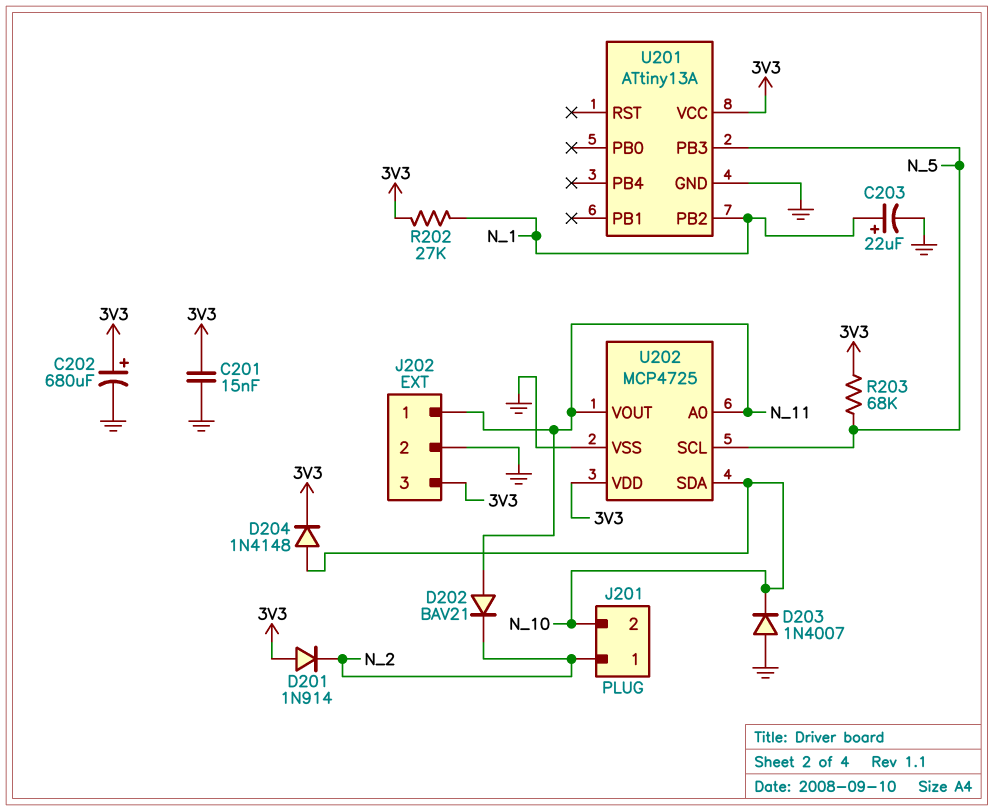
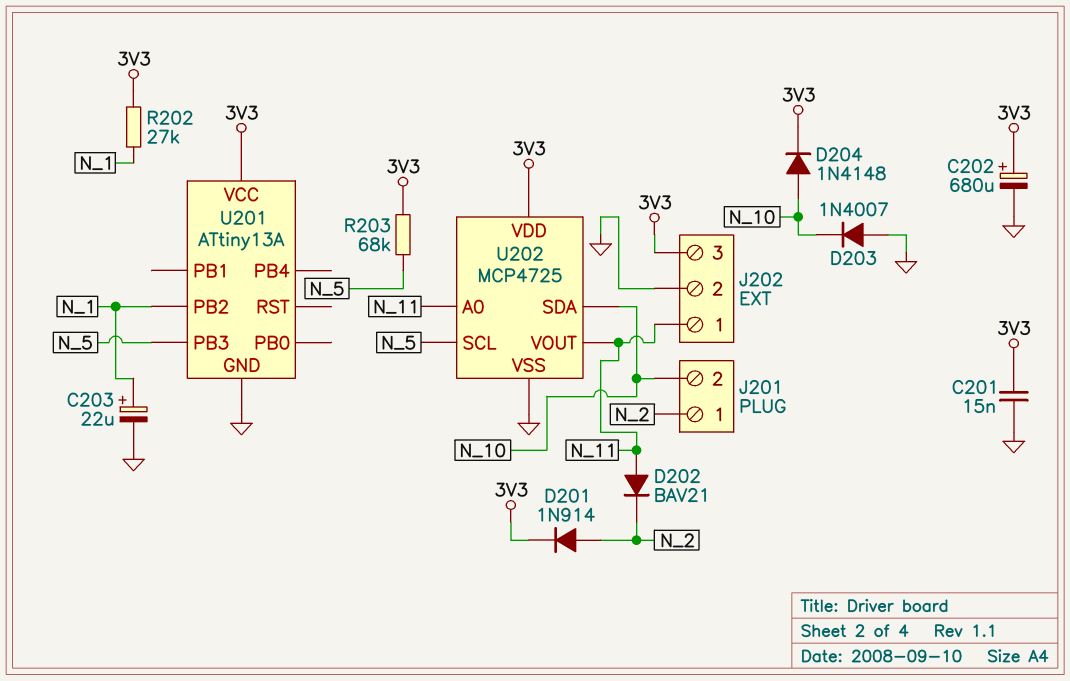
D201: diode 1N914 (A 3V3, K N_2) -> diode 1N914 (A N_2, K 3V3)

